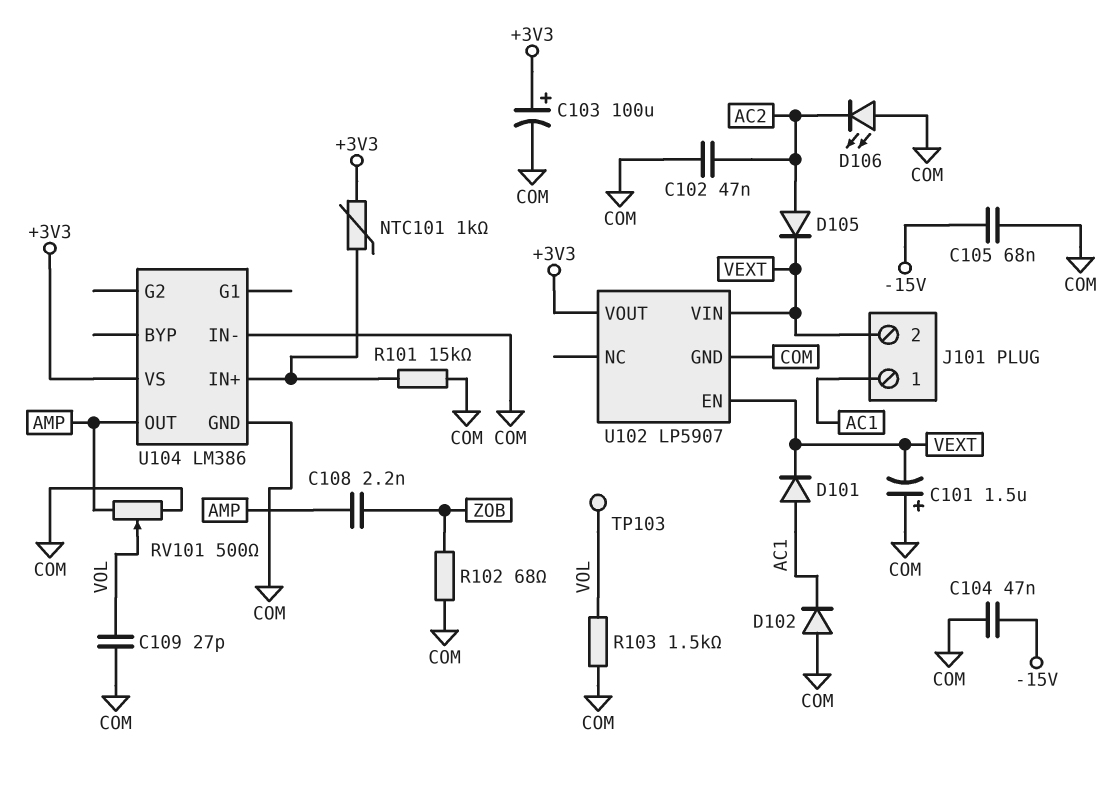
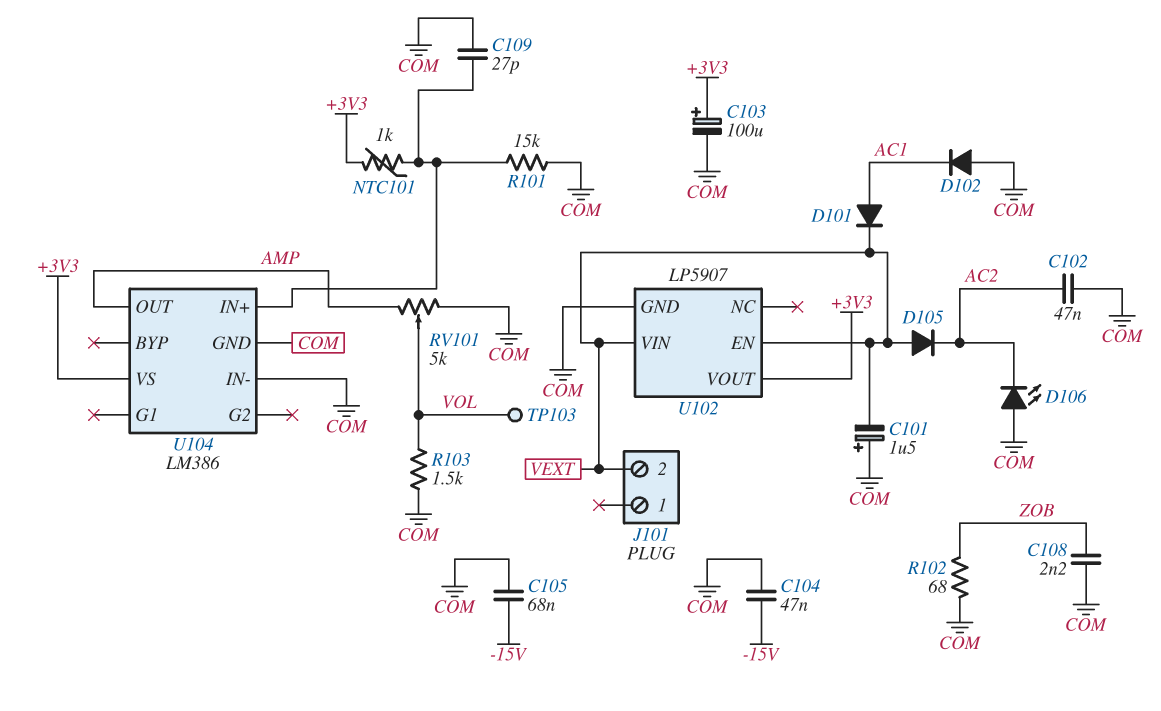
C108: 2.2nF (AMP, ZOB) -> 2.2nF (COM, ZOB)
C109: 27pF (COM, VOL) -> 27pF (COM, U104/IN+)
D105: diode (A AC2, K VEXT) -> diode (A VEXT, K AC2)
J101 pin 1: AC1 -> none
RV101: 500 (AMP, COM, wiper VOL) -> 5k (AMP, COM, wiper VOL)

